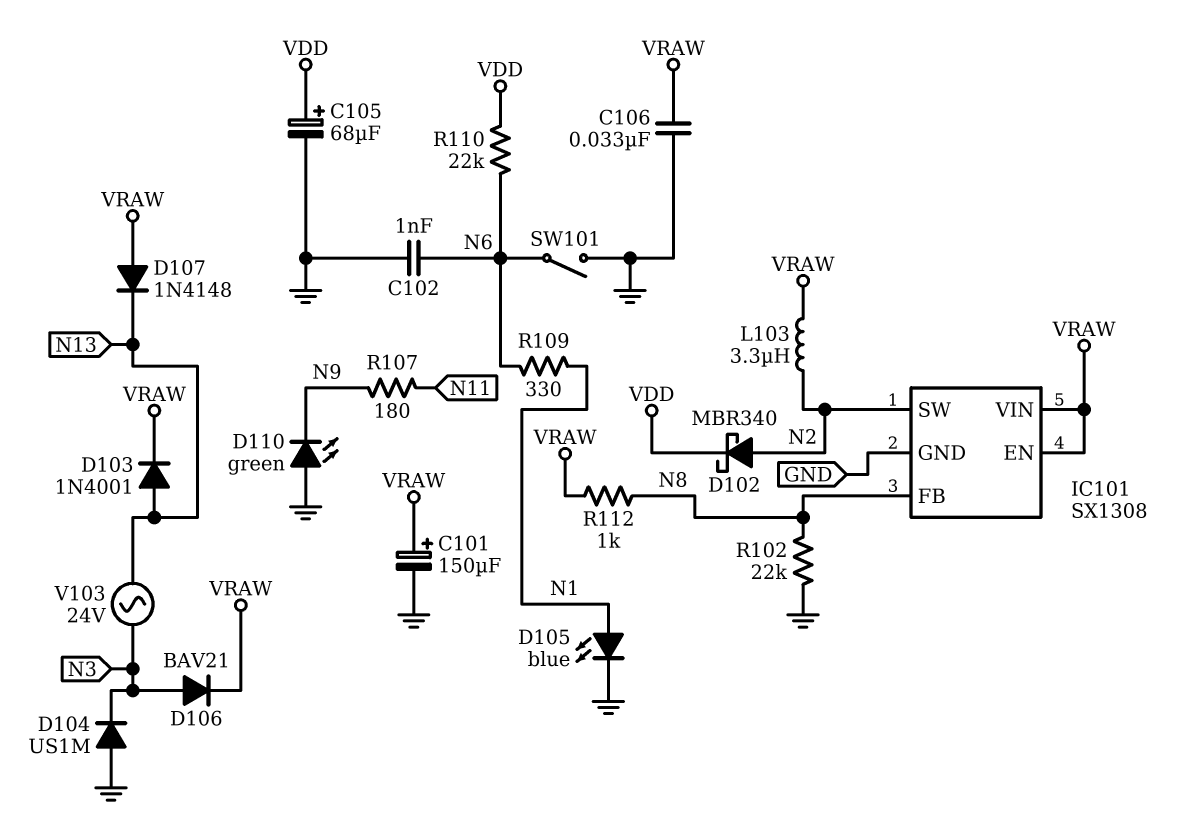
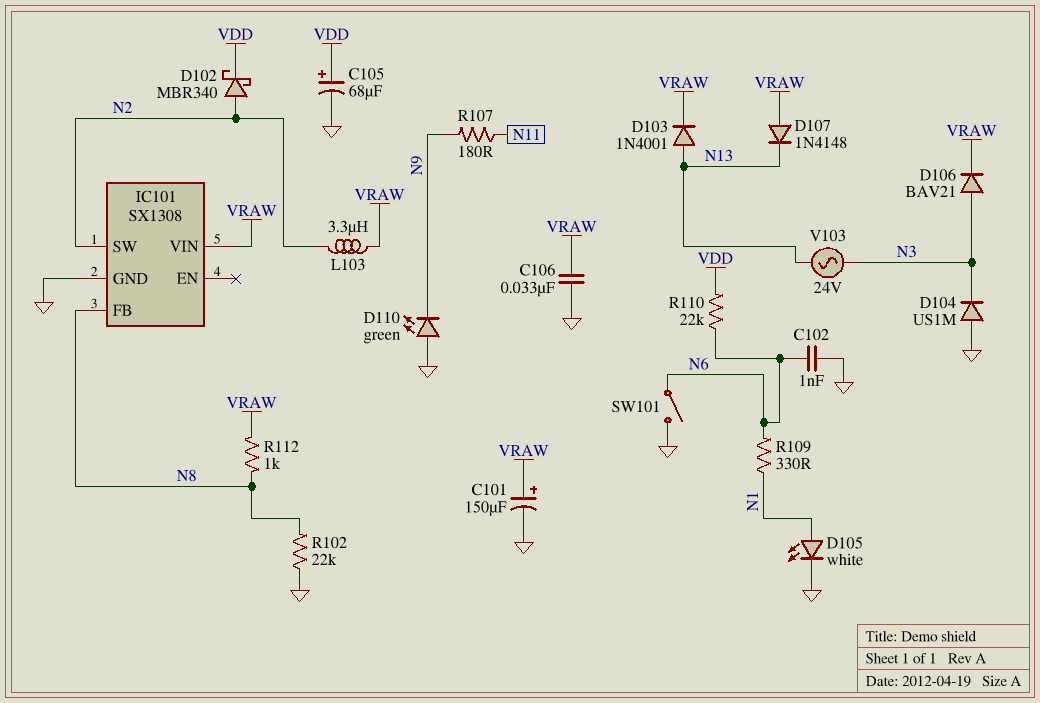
D105: LED blue (A N1, K GND) -> LED white (A N1, K GND)
IC101 pin EN: VRAW -> none

